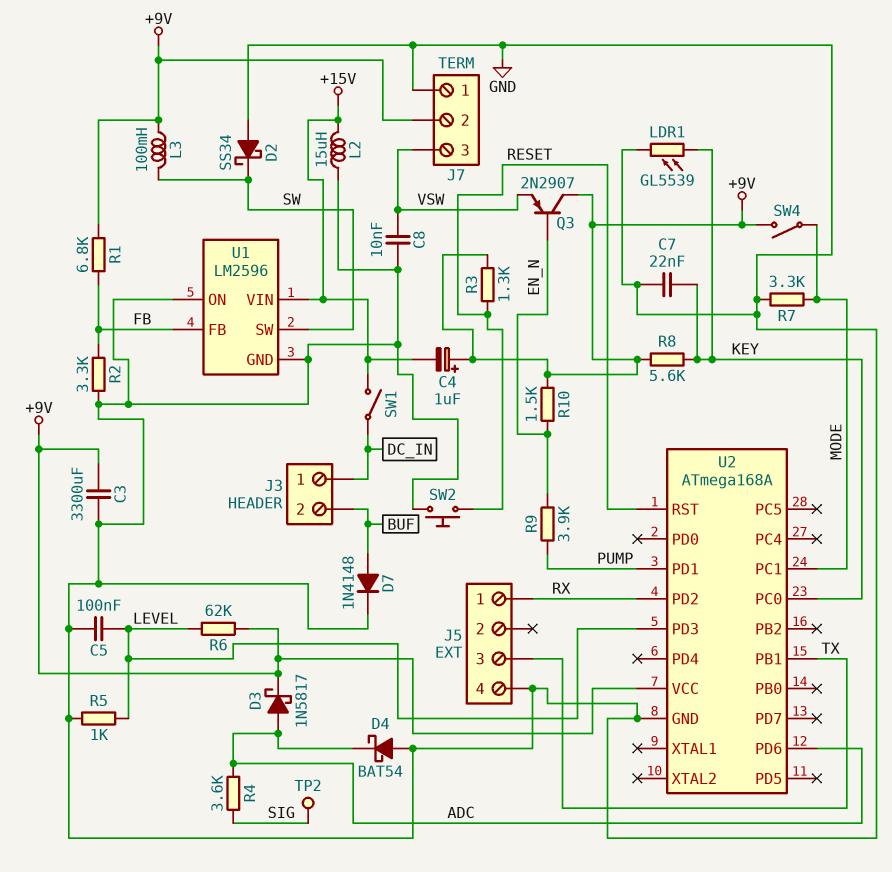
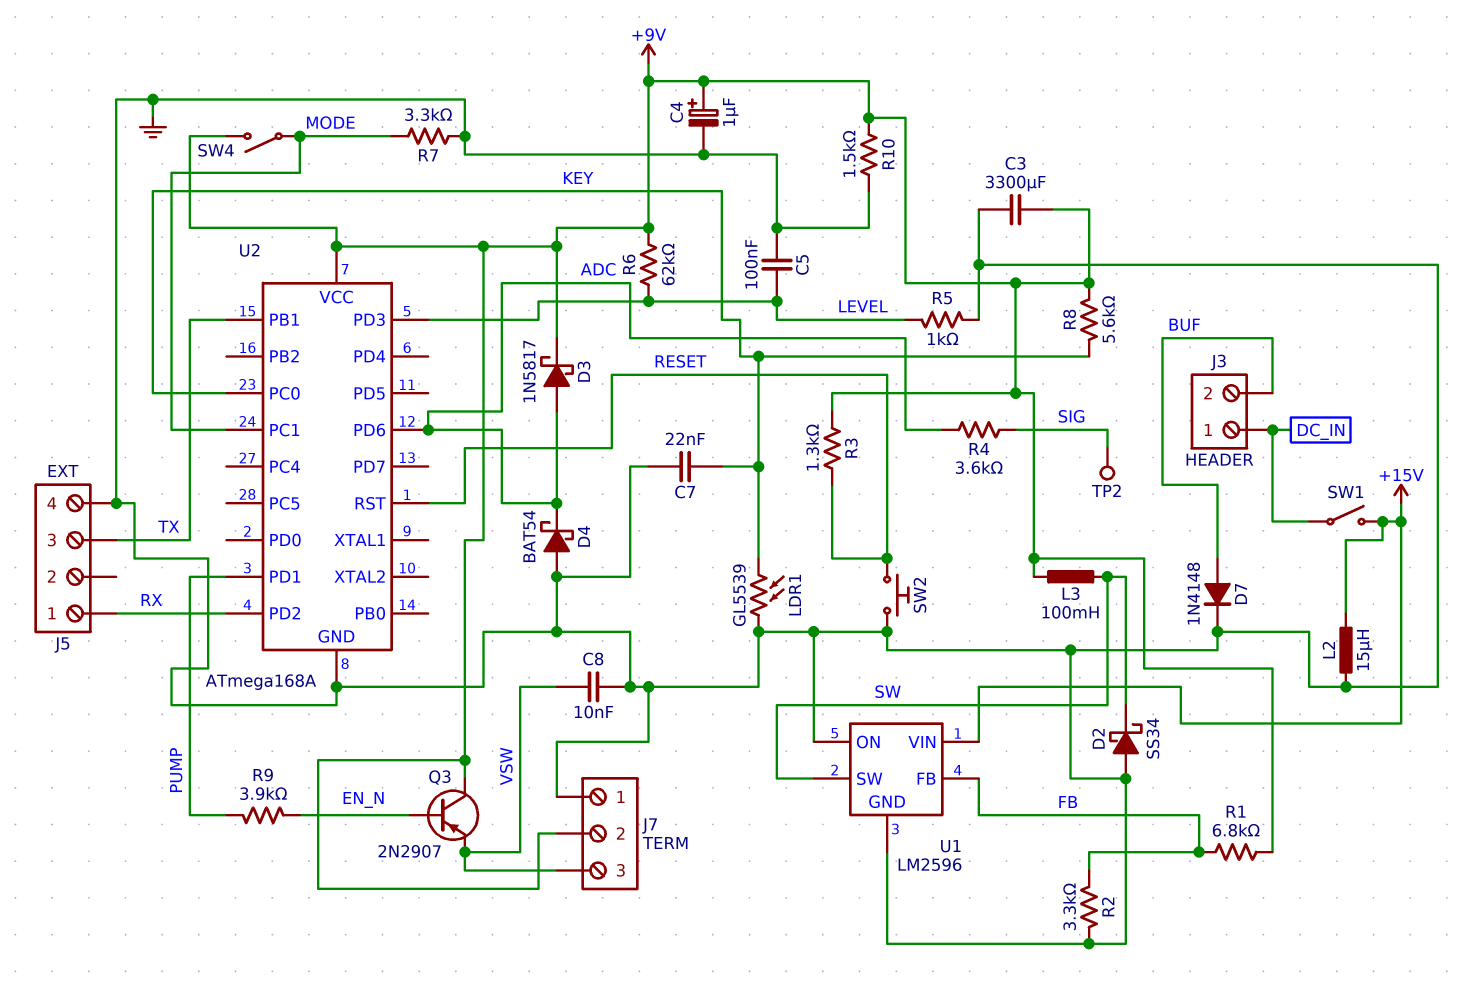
C4: 1uF (plus +9V, minus +15V) -> 1uF (plus +9V, minus GND)
R10: 1.5k (+9V, EN_N) -> 1.5k (+9V, GND)

